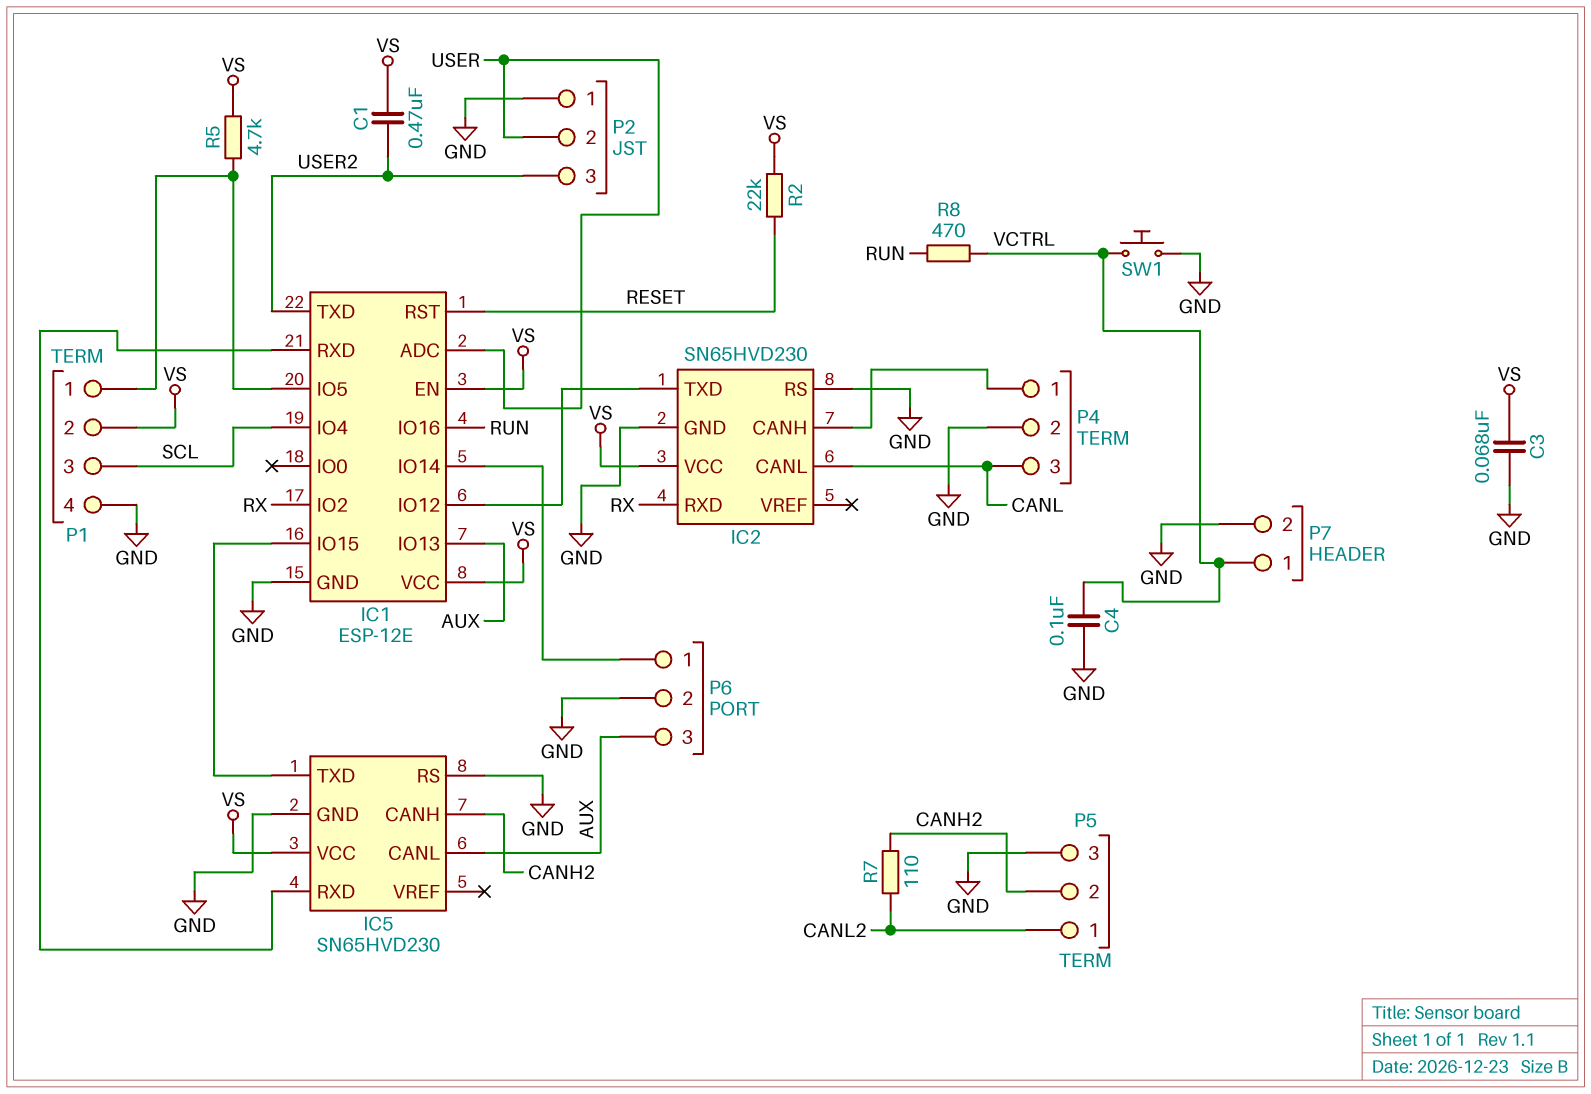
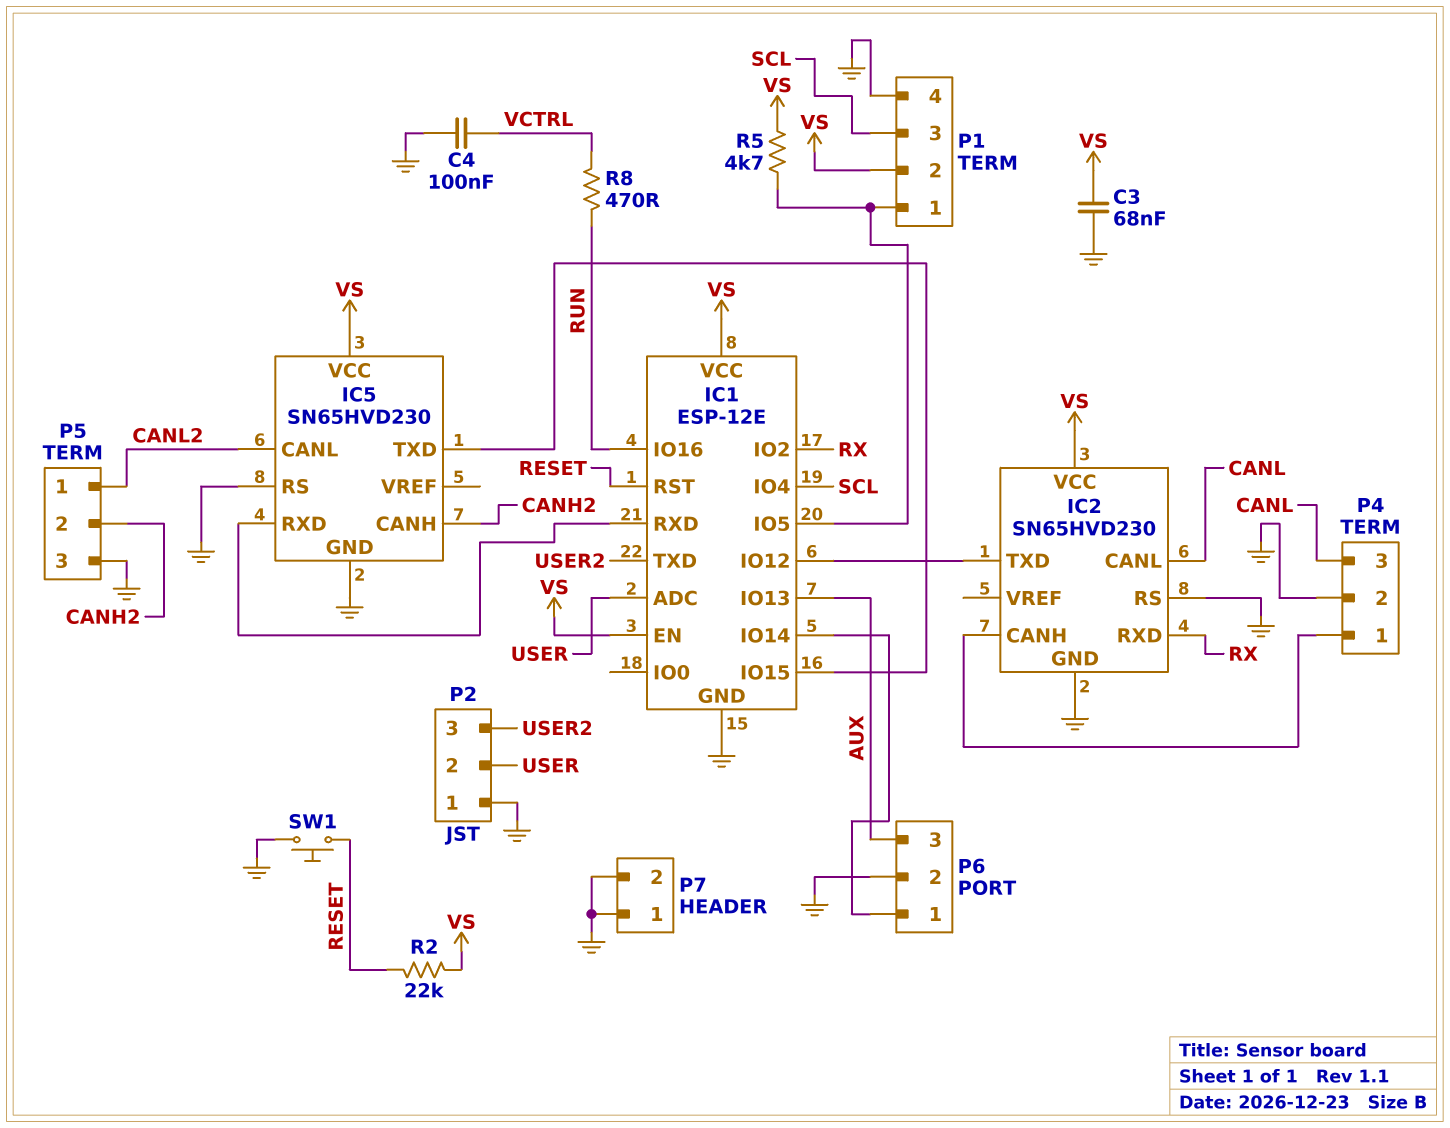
C1: 470nF (USER2, VS) -> none
IC5 pin CANL: AUX -> CANL2
P7 pin 1: VCTRL -> GND
R7: 110 (CANH2, CANL2) -> none
SW1: button (GND, VCTRL) -> button (GND, RESET)

